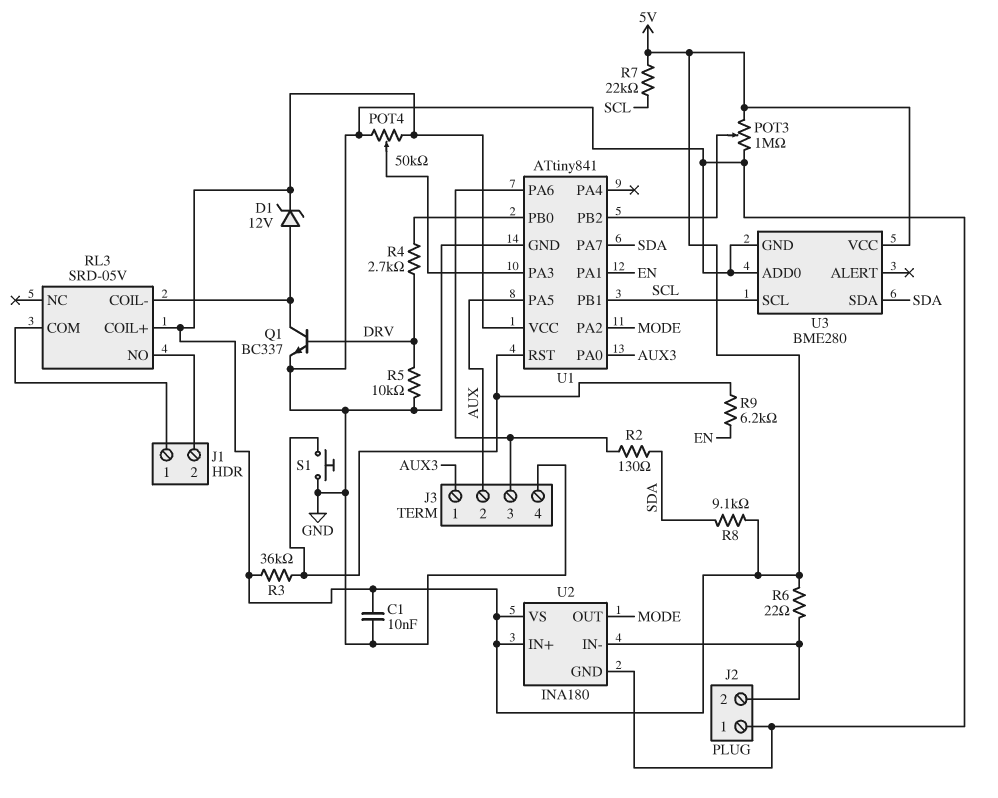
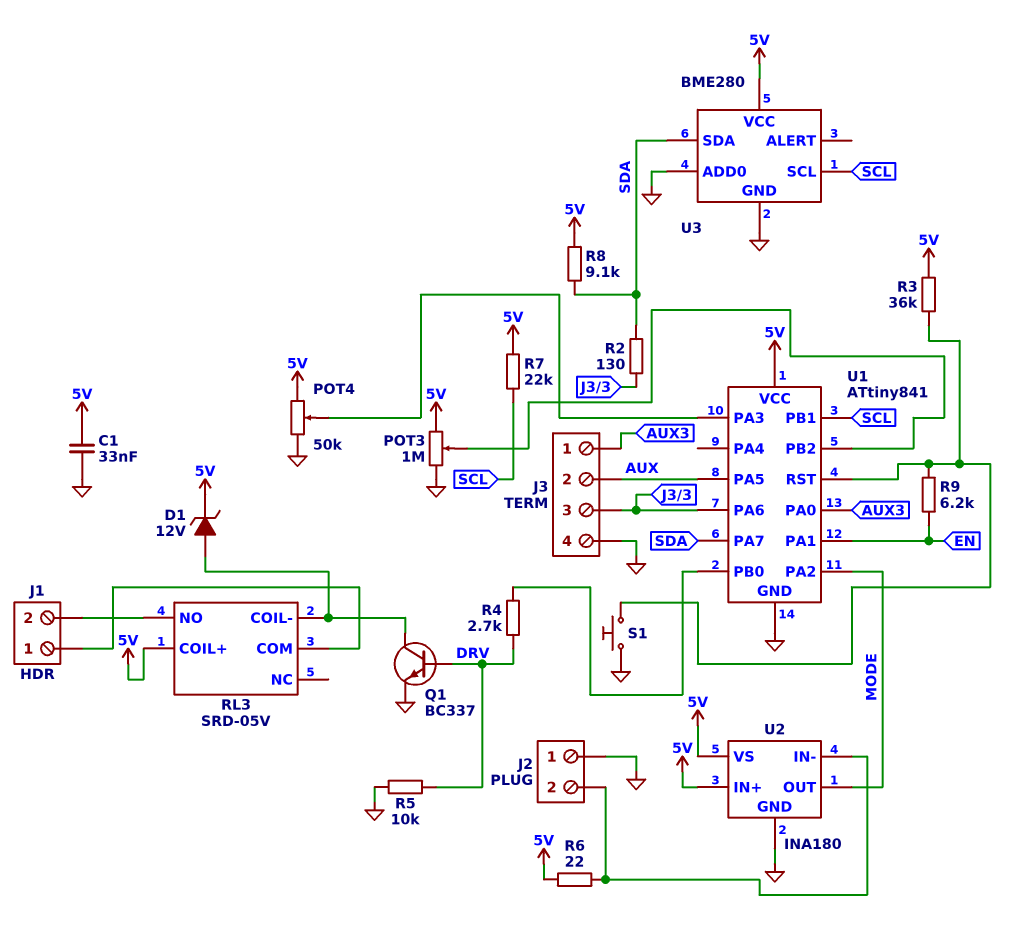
C1: 10nF (5V, GND) -> 33nF (5V, GND)

